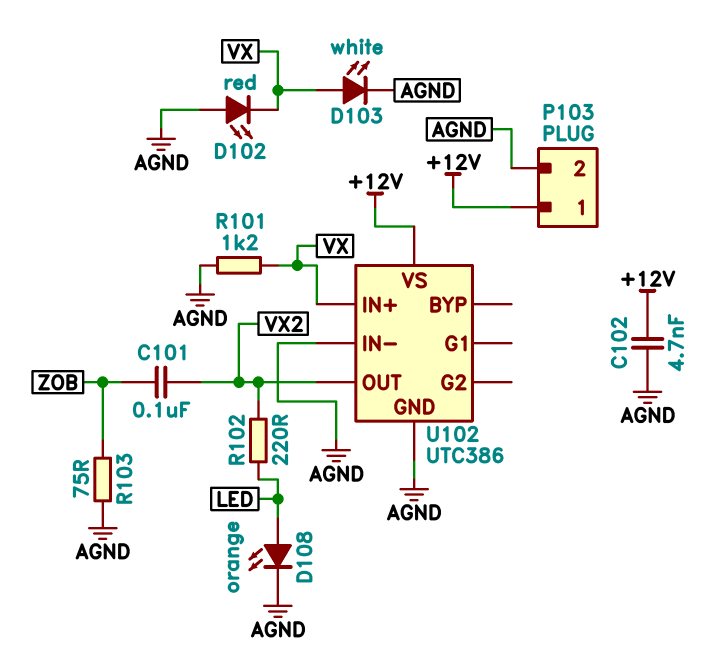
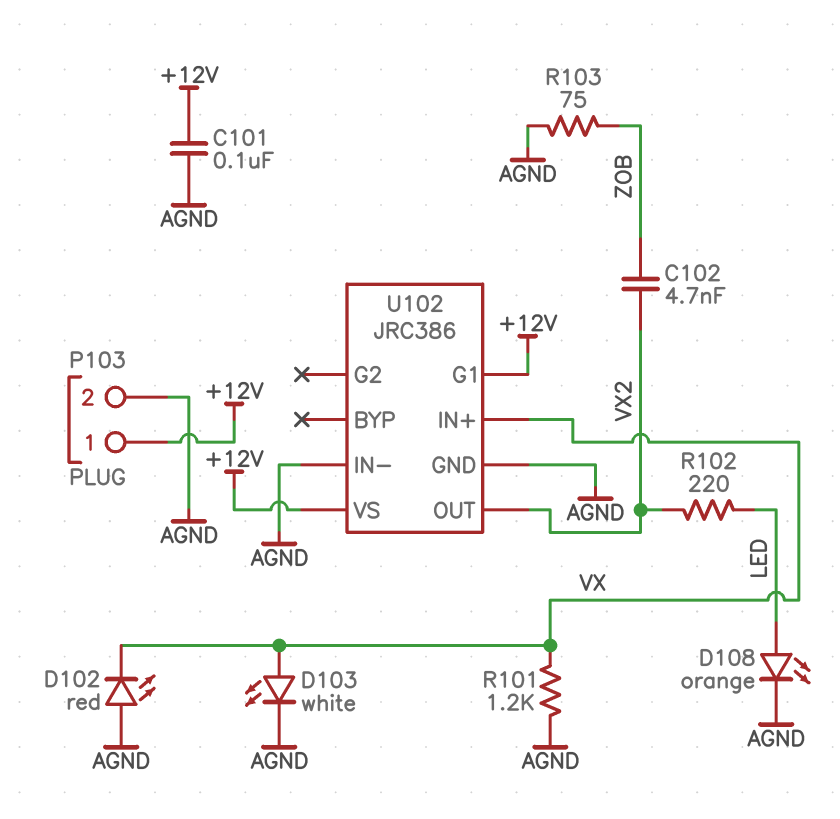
C101: 100nF (VX2, ZOB) -> 100nF (+12V, AGND)
C102: 4.7nF (+12V, AGND) -> 4.7nF (VX2, ZOB)
U102: UTC386 -> JRC386
U102 pin G1: none -> +12V

